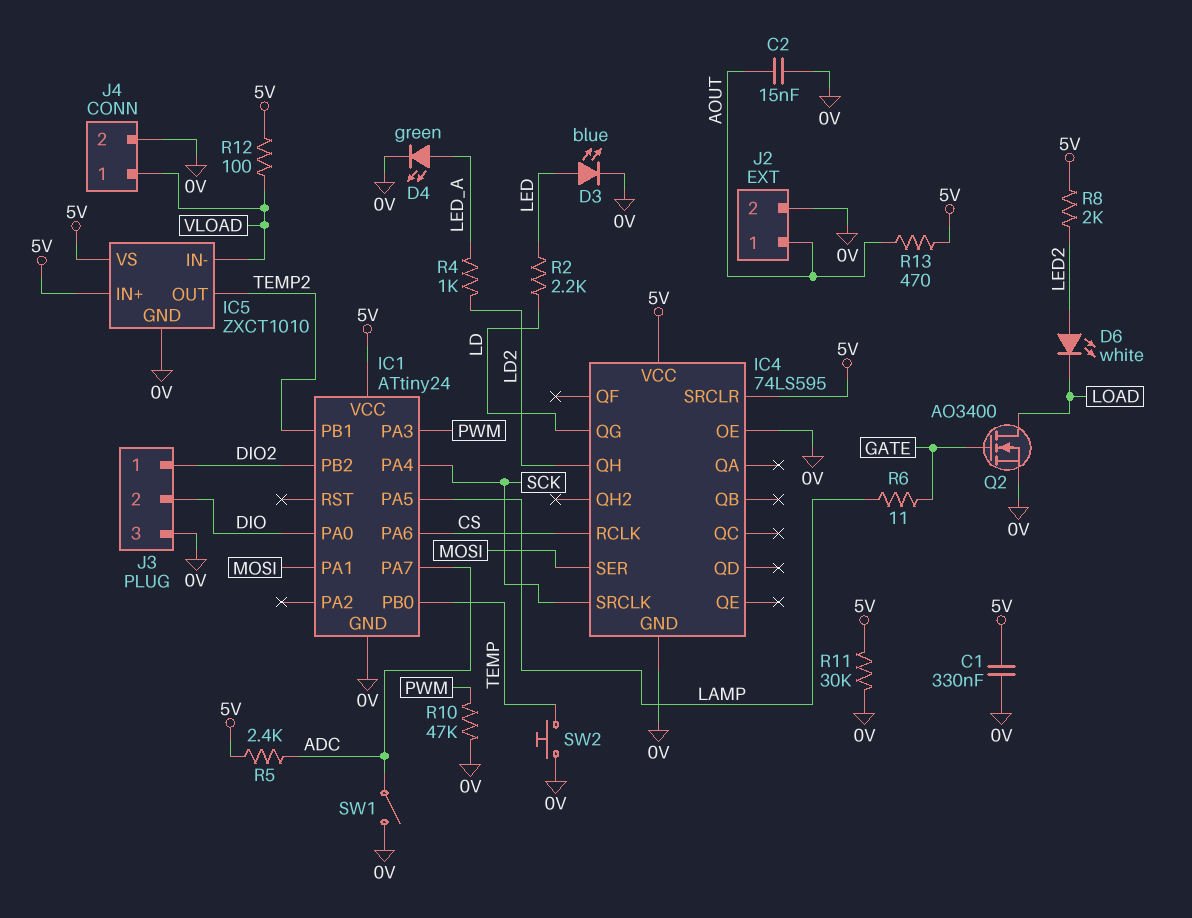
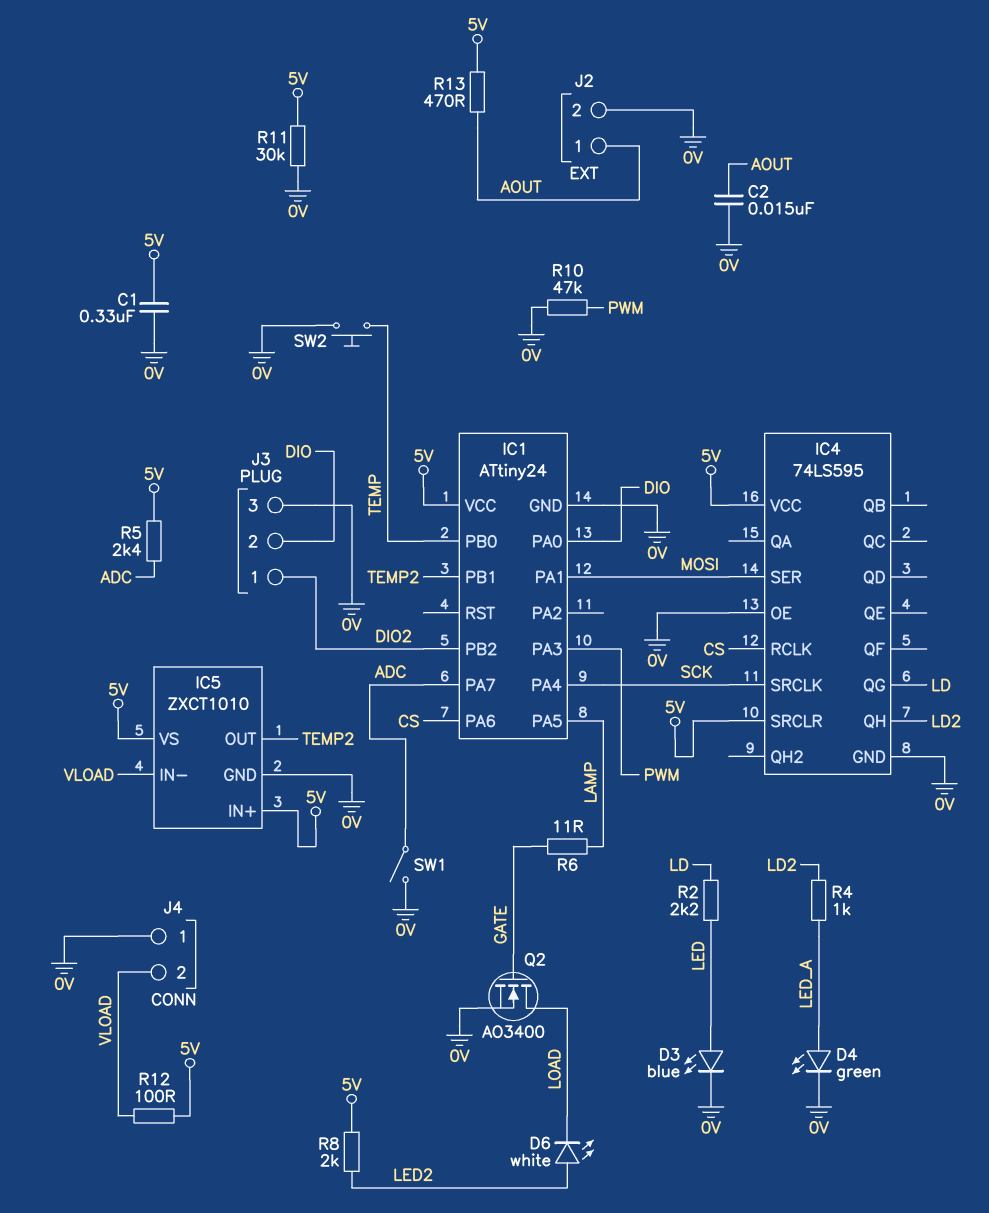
J4 pin 1: VLOAD -> 0V
J4 pin 2: 0V -> VLOAD

